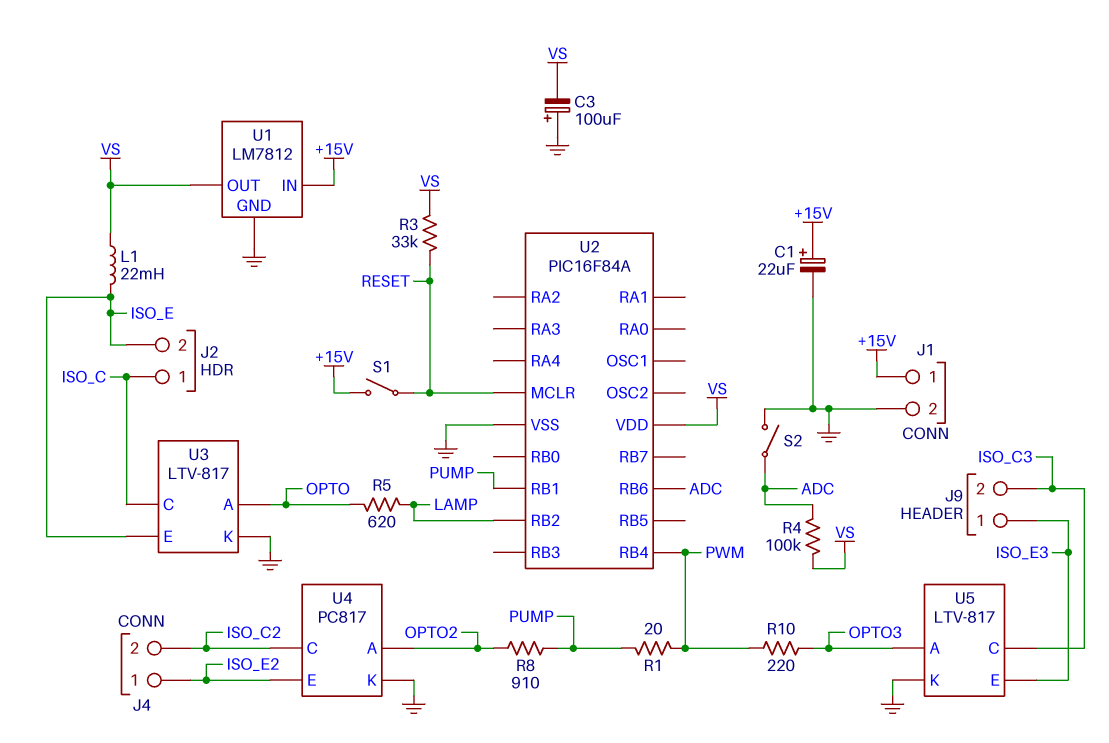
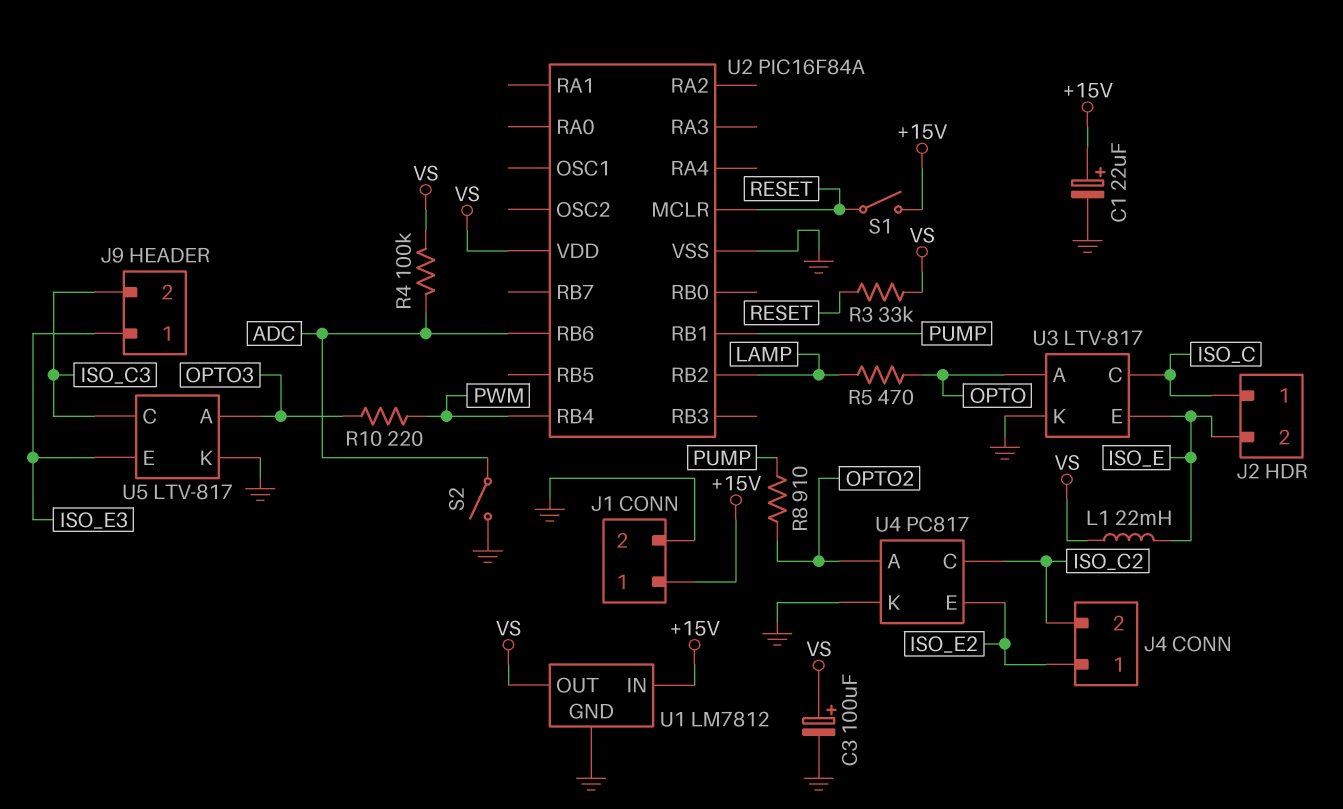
C3: 100uF (plus GND, minus VS) -> 100uF (plus VS, minus GND)
R1: 20 (PUMP, PWM) -> none
R5: 620 (LAMP, OPTO) -> 470 (LAMP, OPTO)

